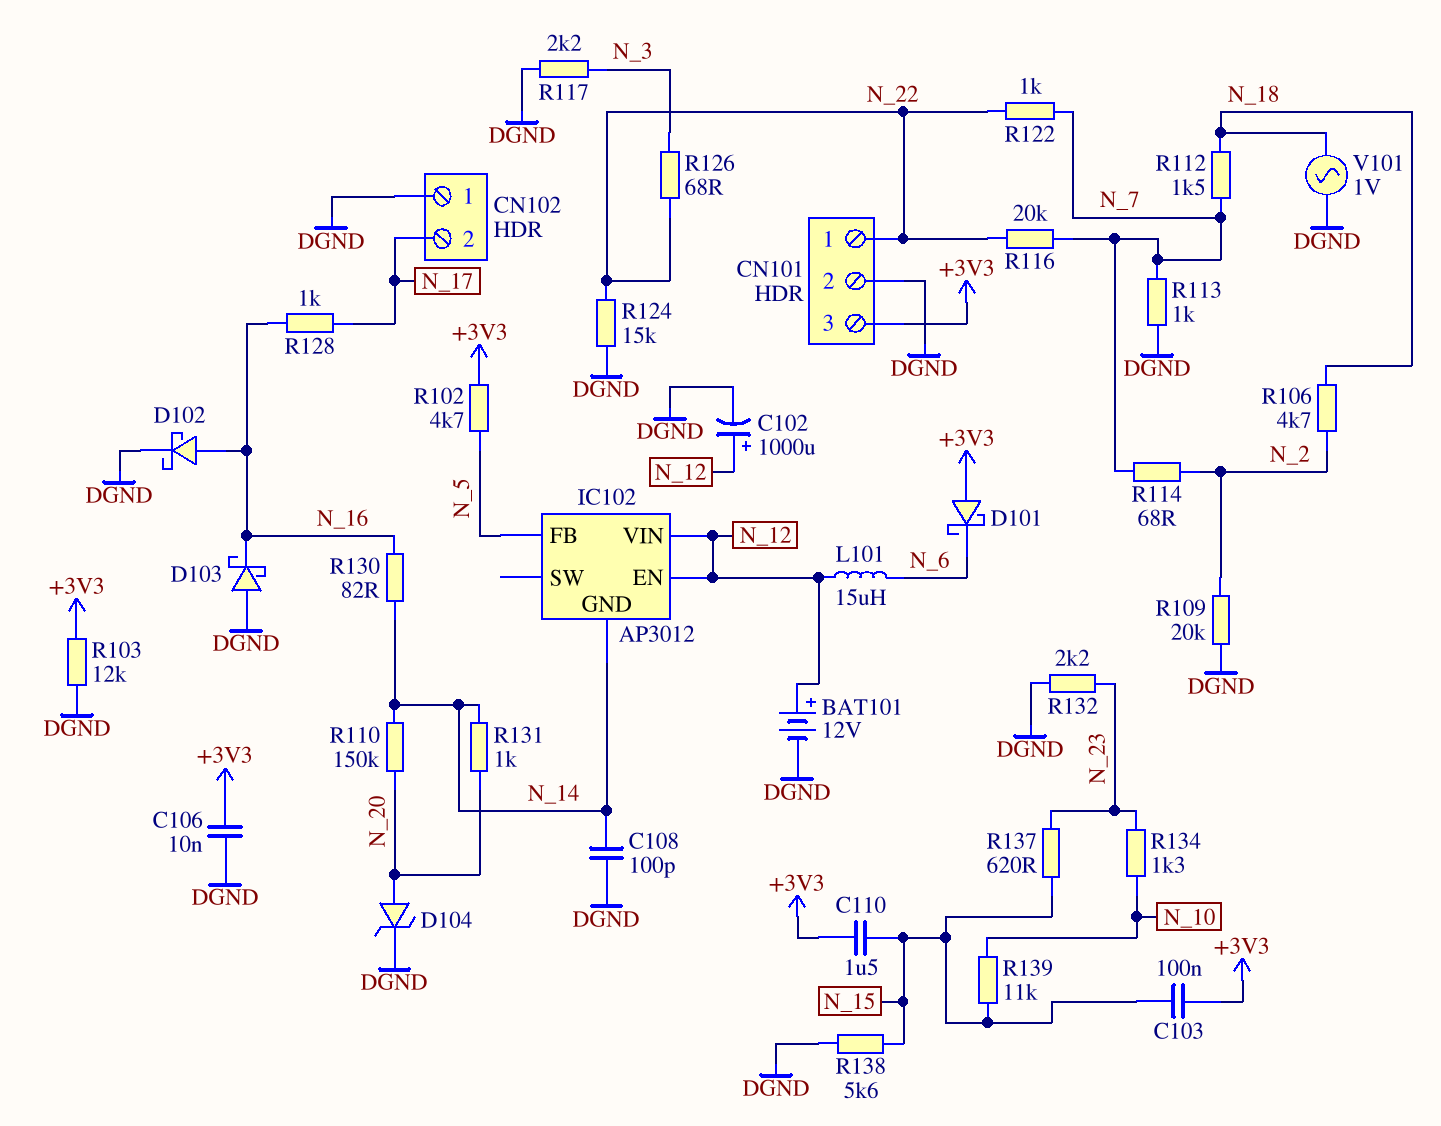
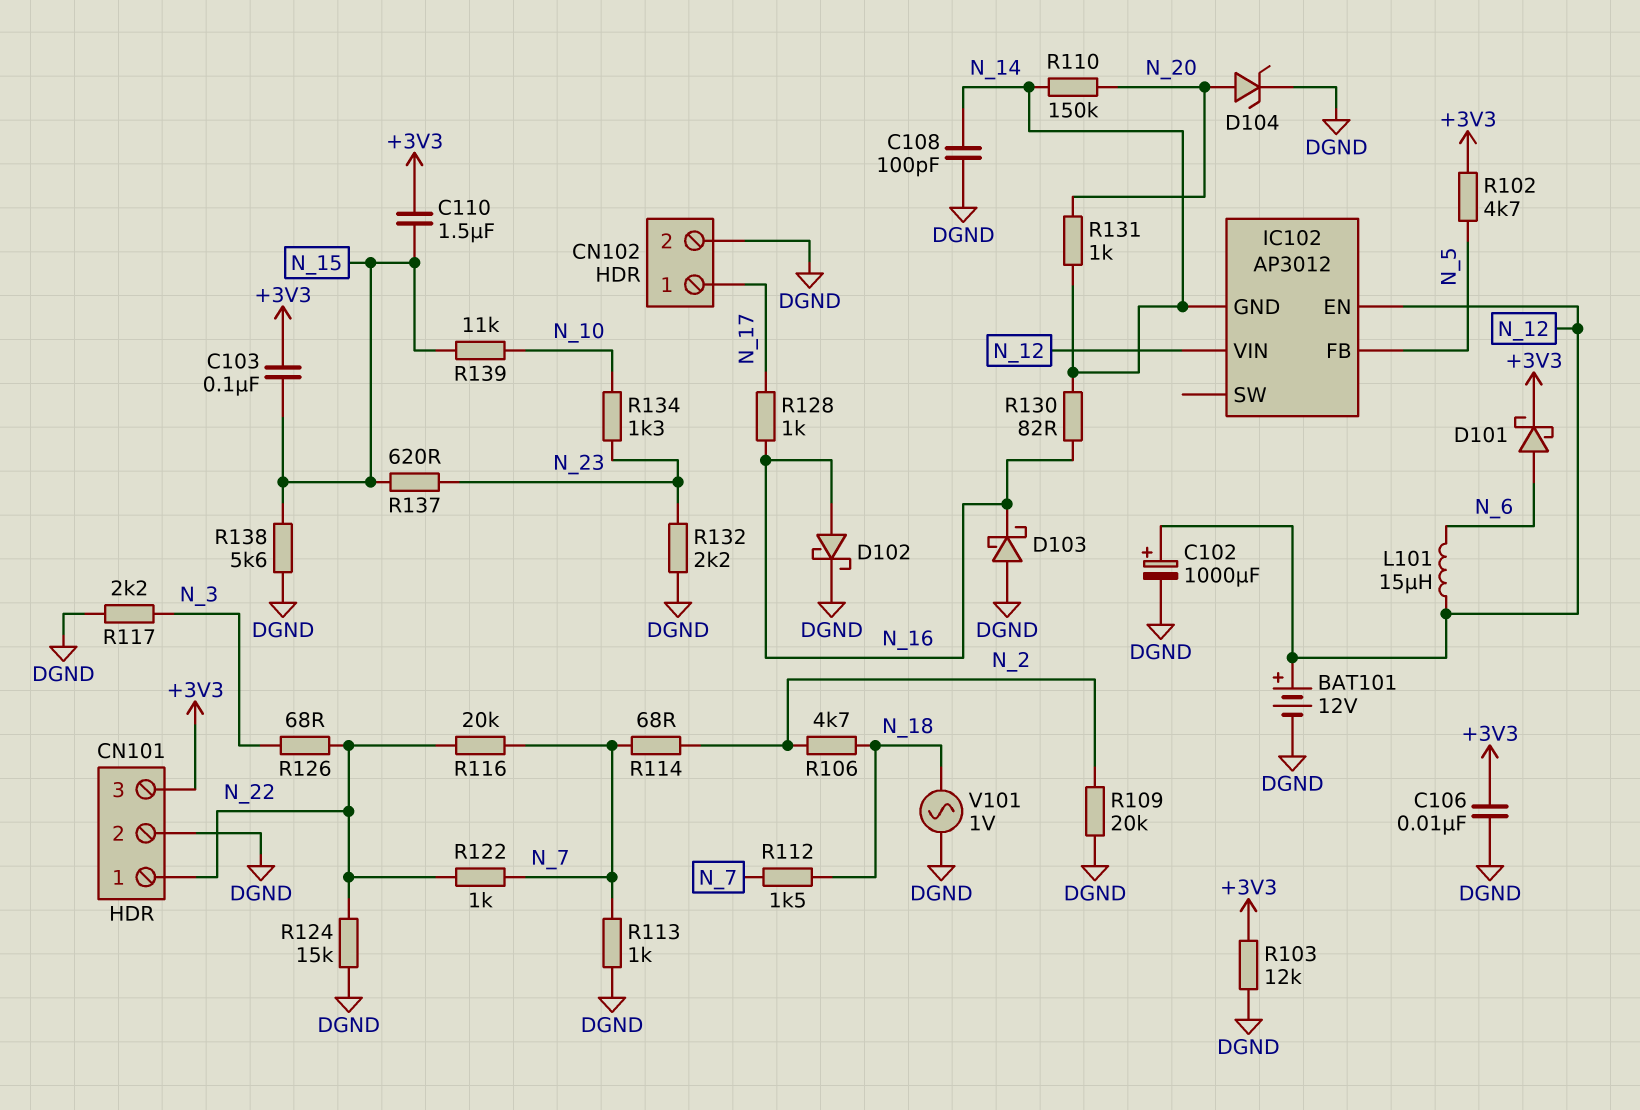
CN102 pin 1: DGND -> N_17
CN102 pin 2: N_17 -> DGND
D101: schottky (A +3V3, K N_6) -> schottky (A N_6, K +3V3)

